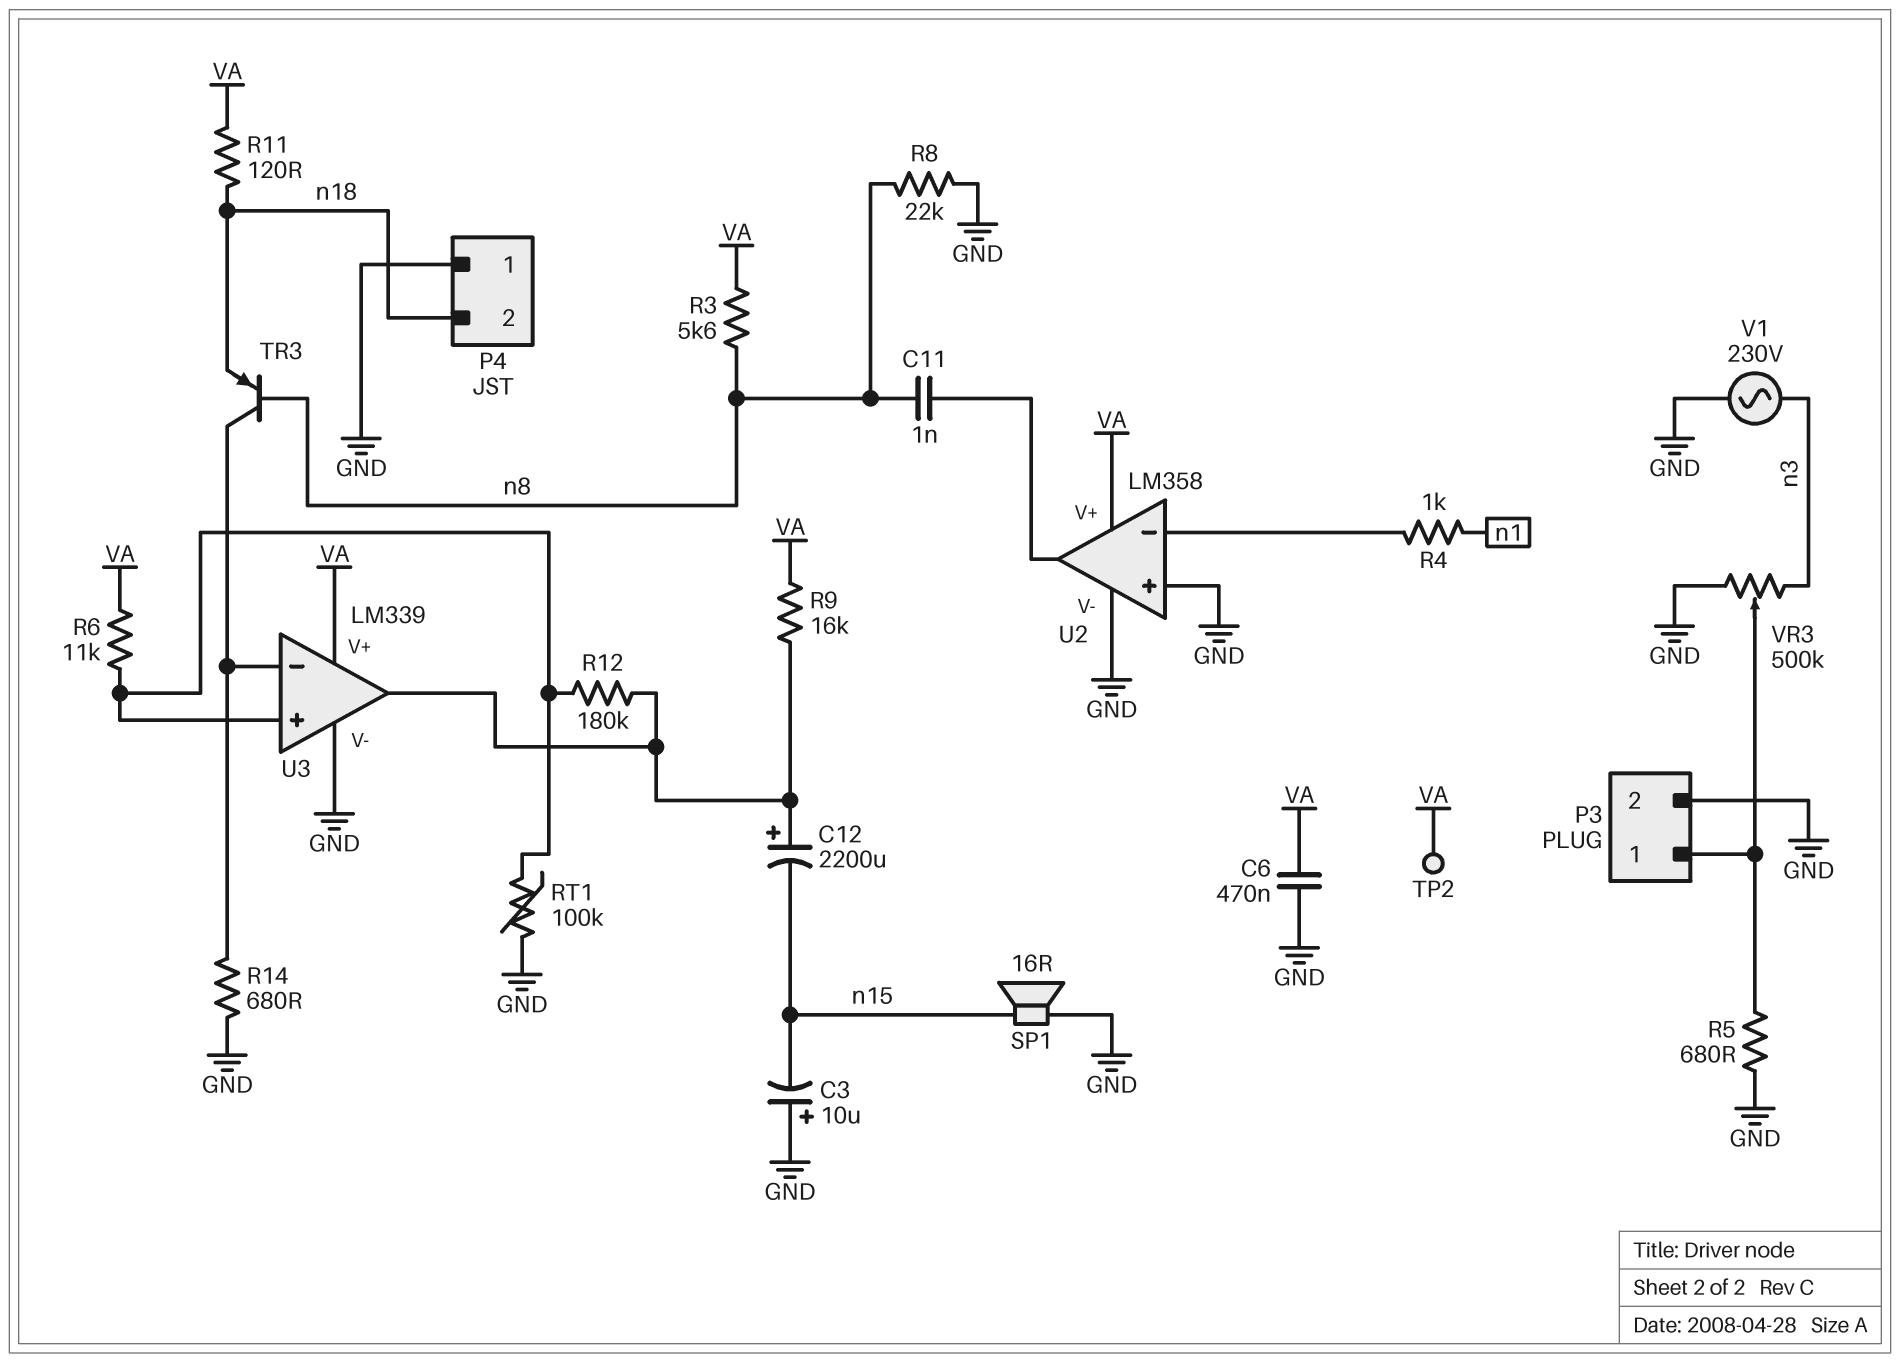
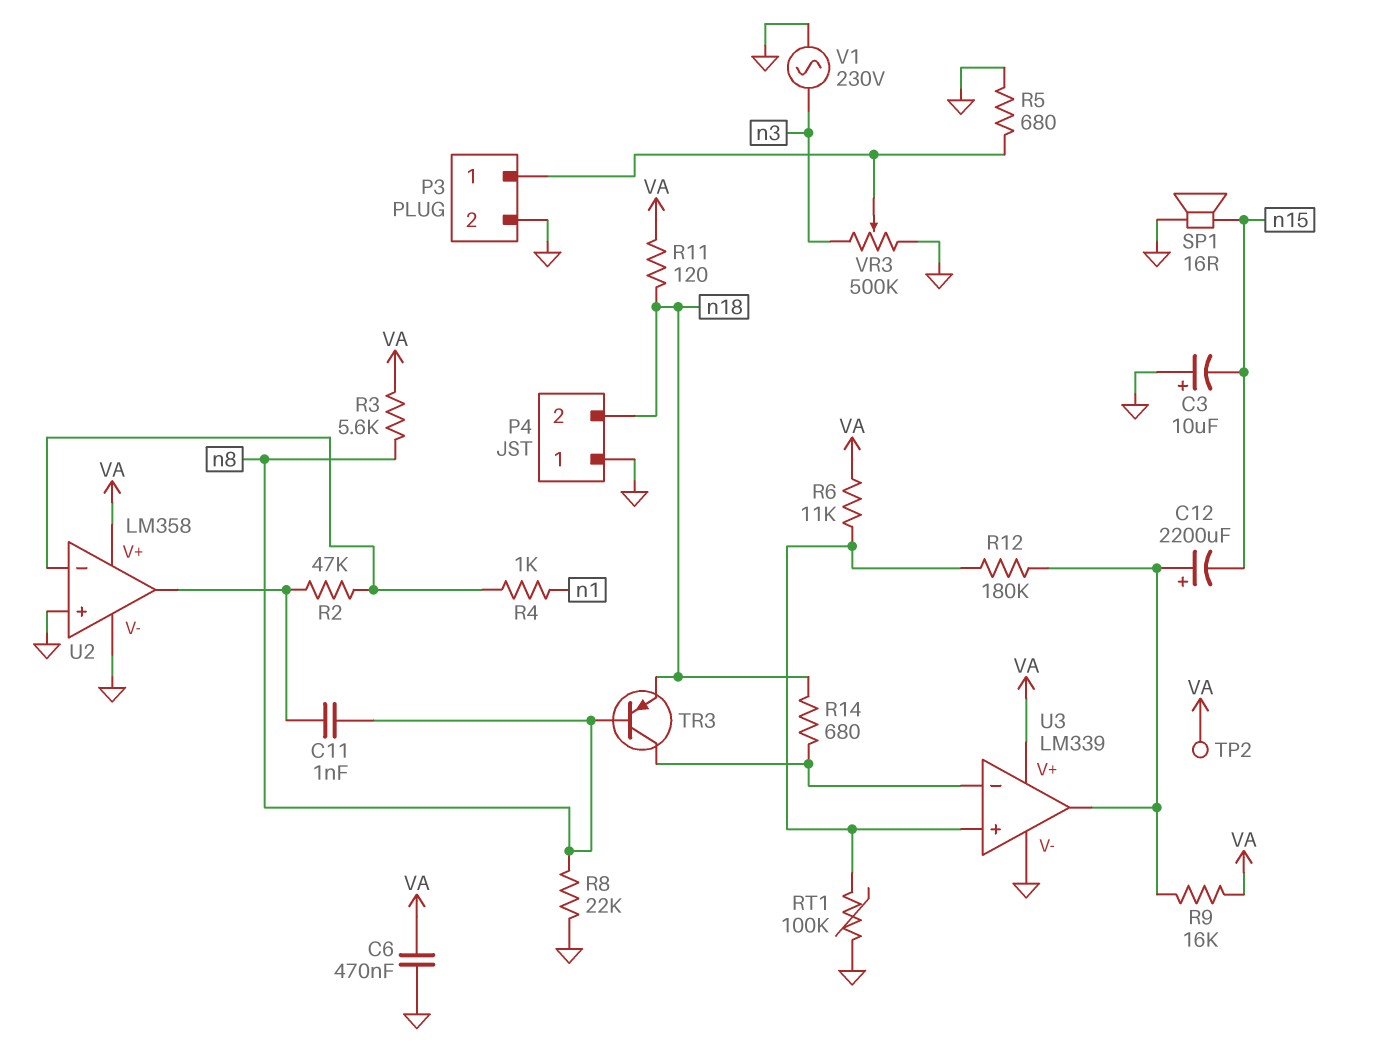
R2: none -> 47k (U2/in-, U2/out)
R14: 680 (GND, U3/in-) -> 680 (U3/in-, n18)

